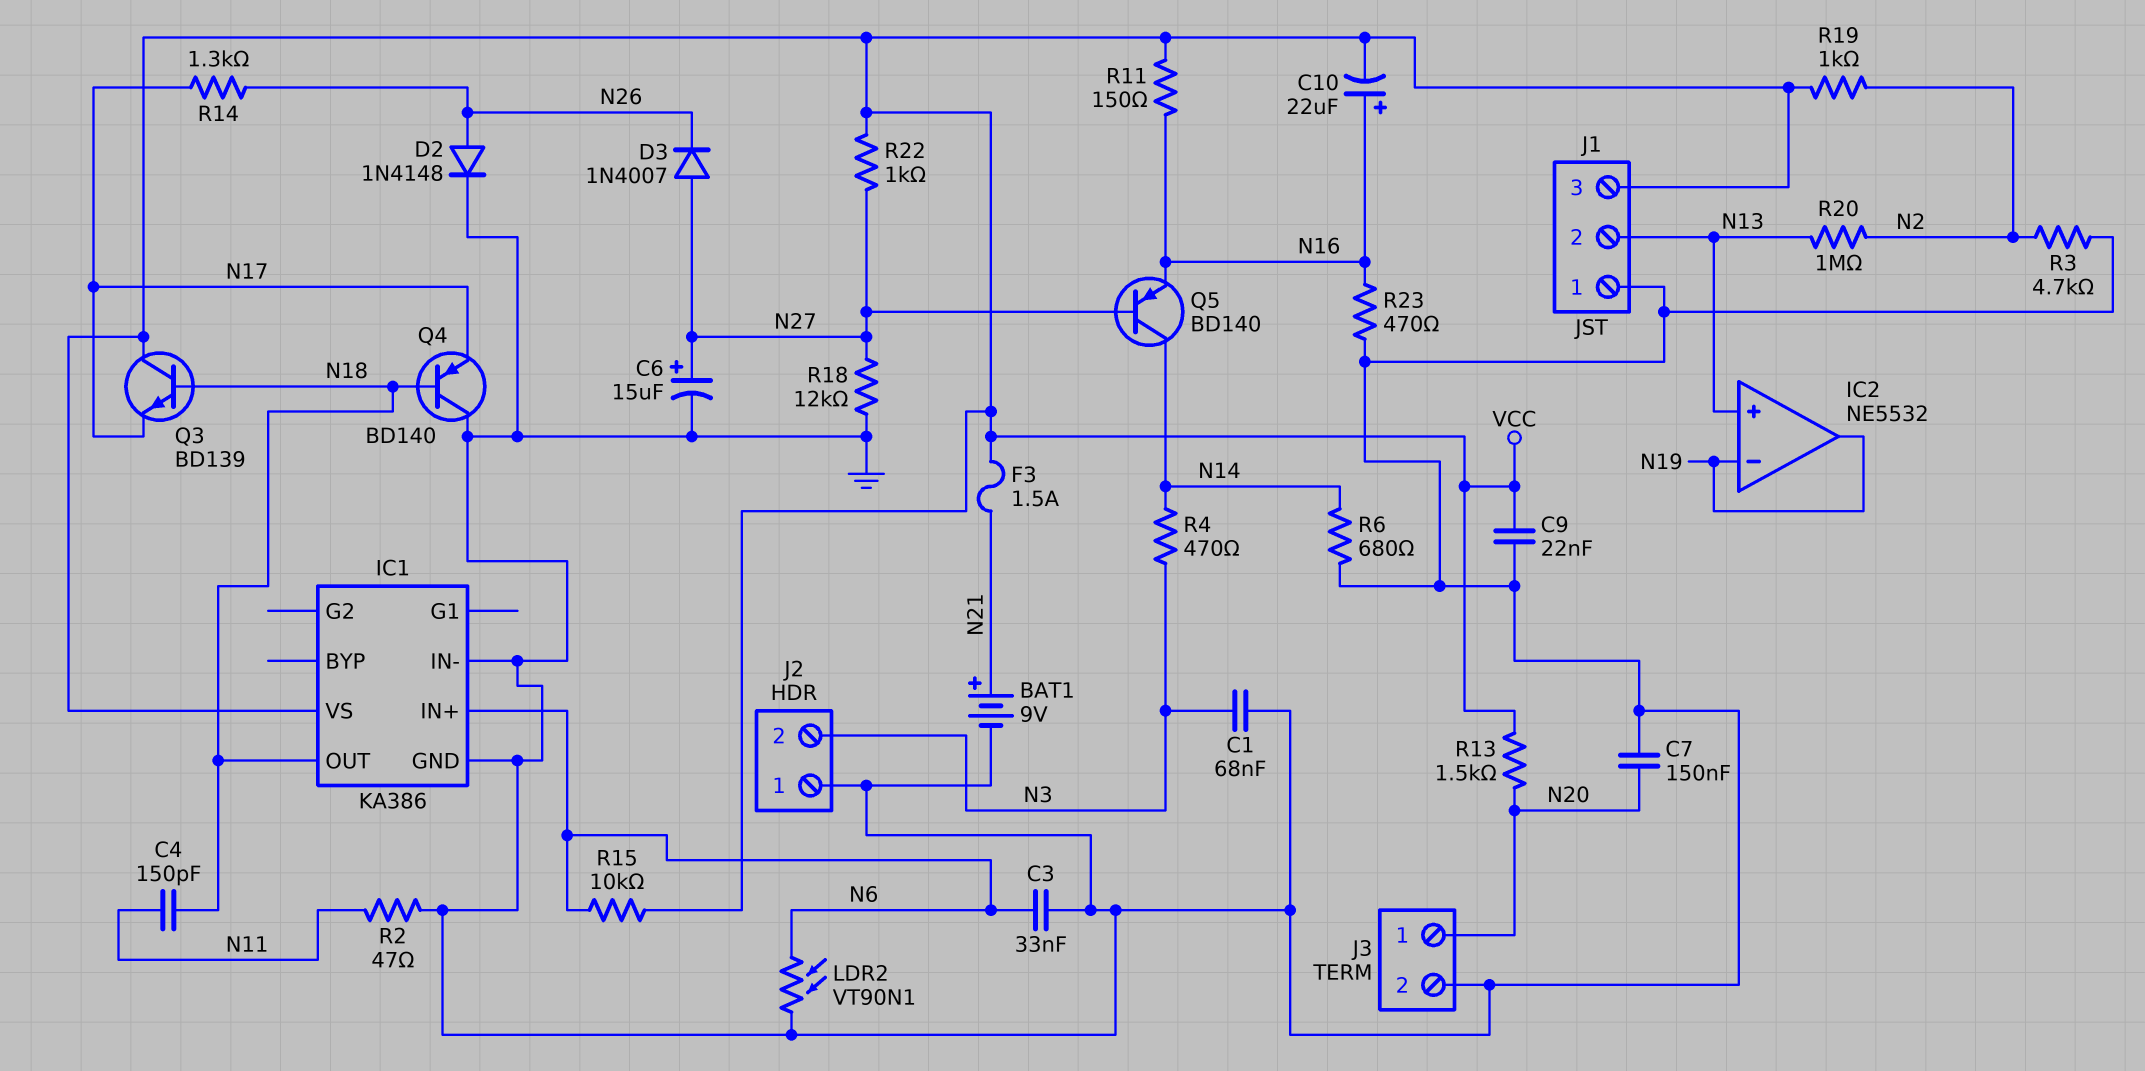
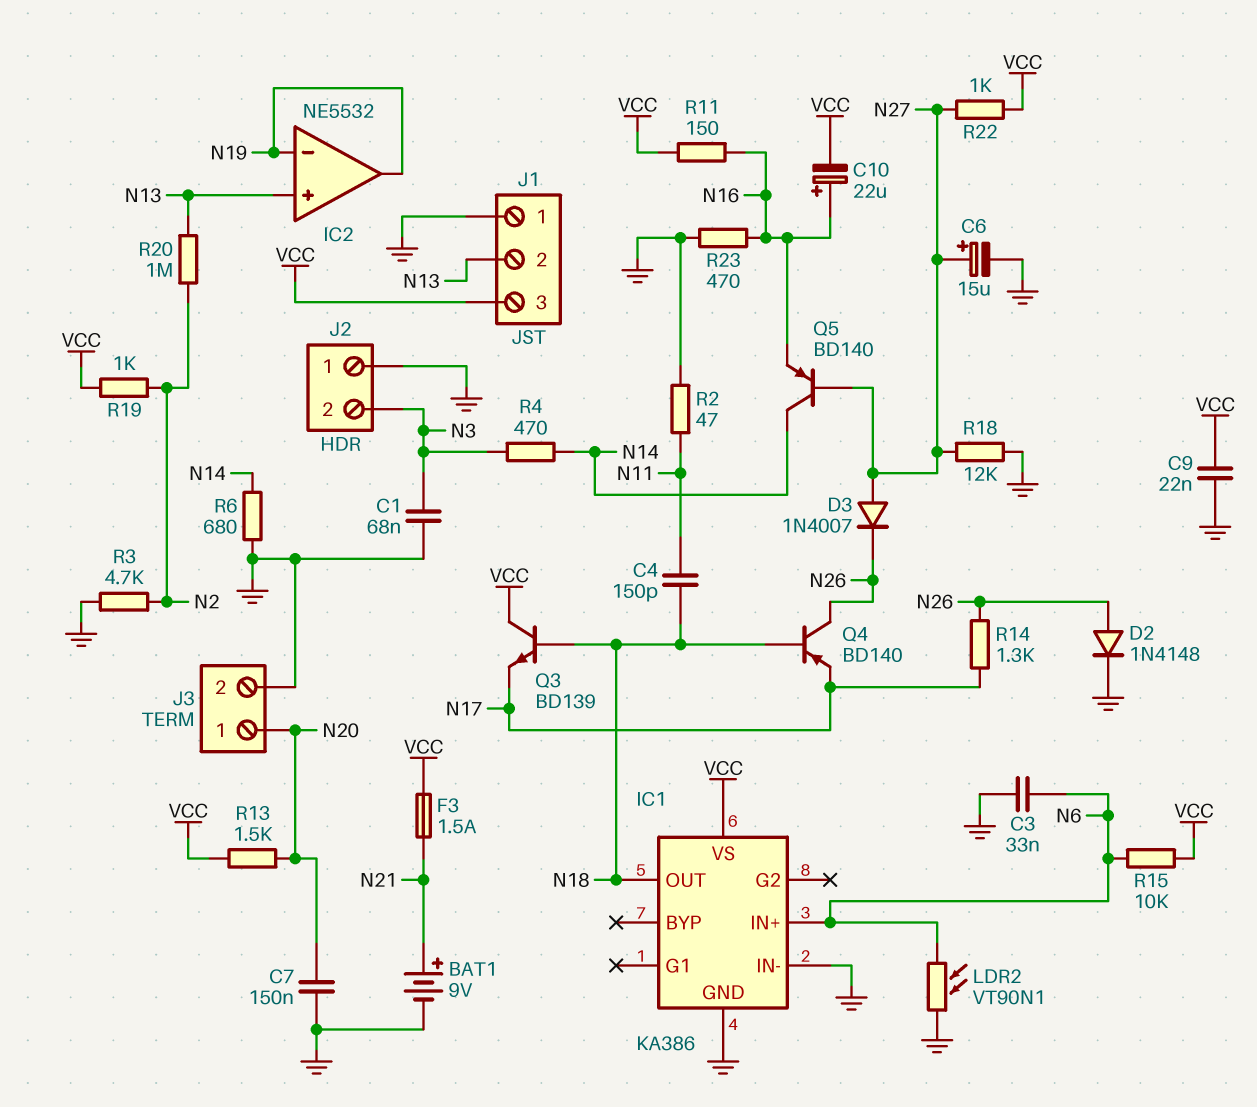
Q4: PNP BD140 (B N18, C GND, E N17) -> PNP BD140 (B N18, C N26, E N17)

